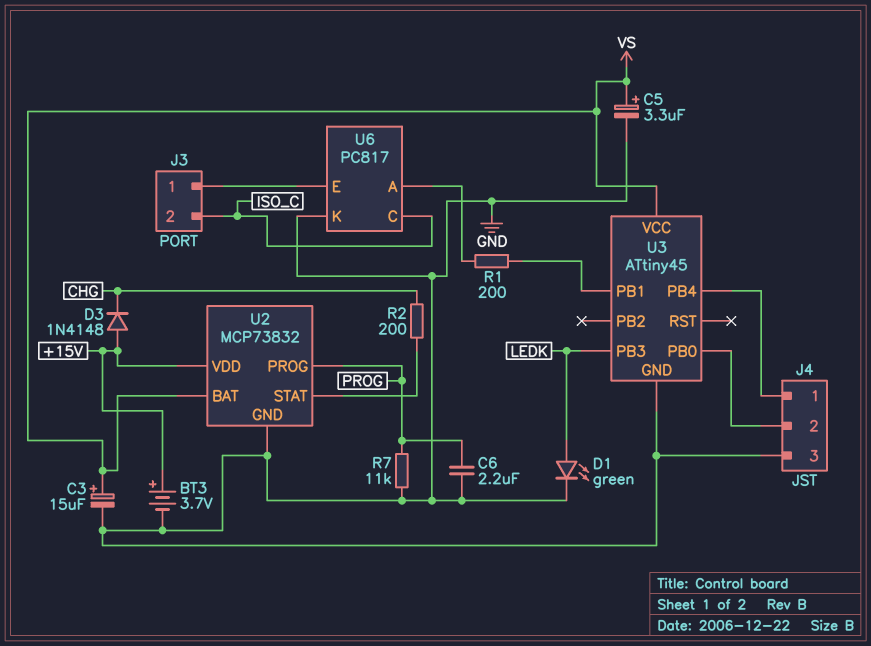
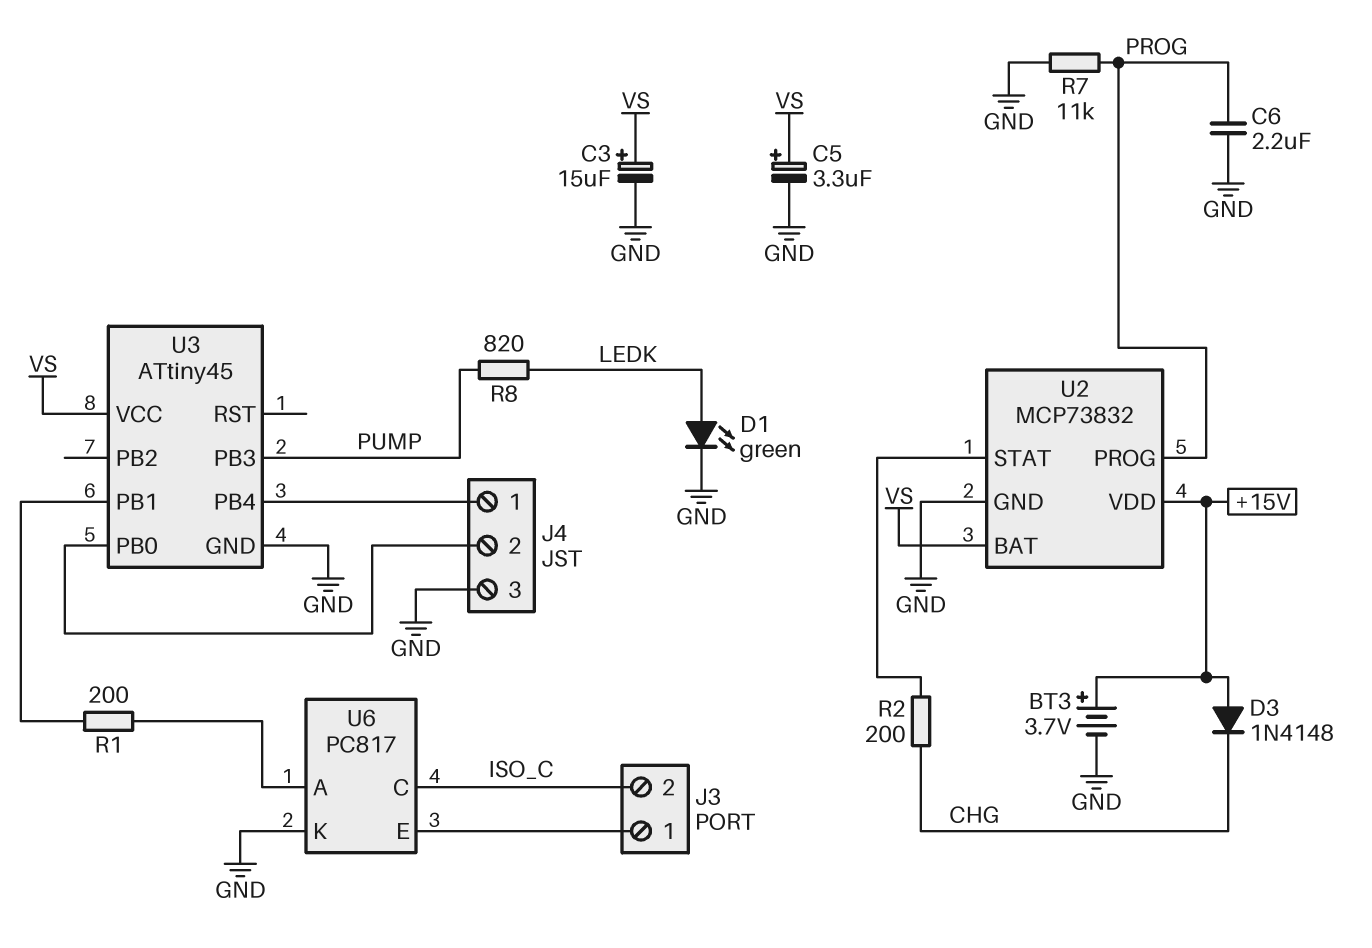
R8: none -> 820 (LEDK, PUMP)
U3 pin PB3: LEDK -> PUMP

